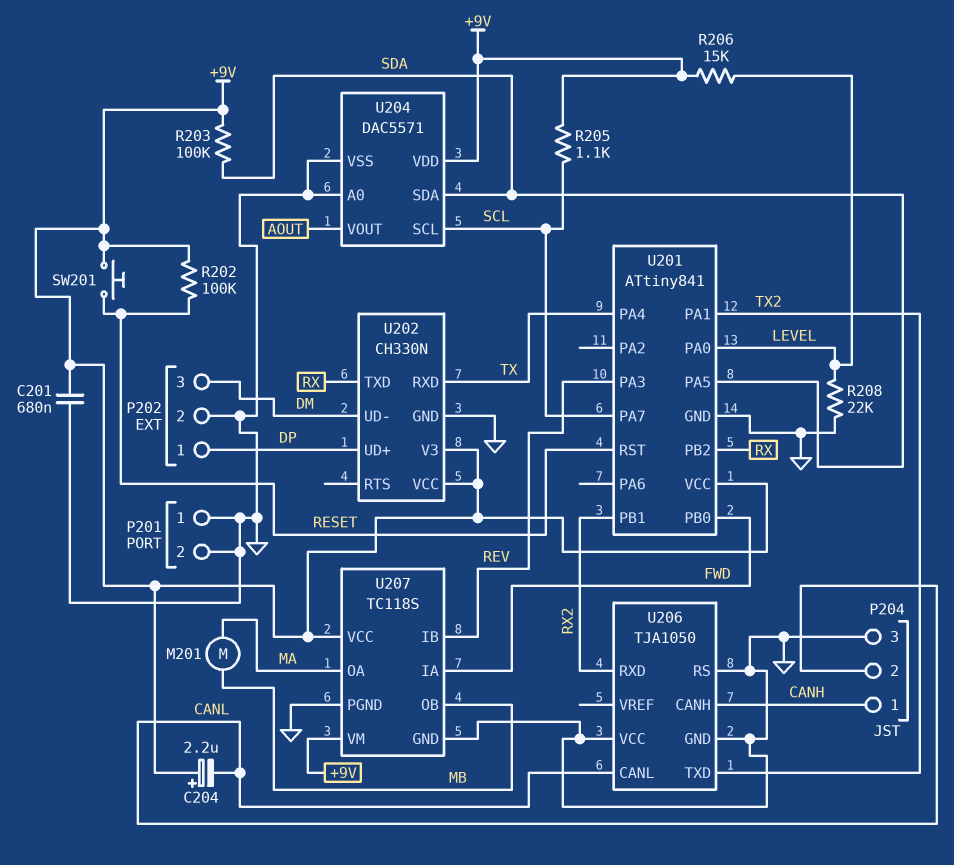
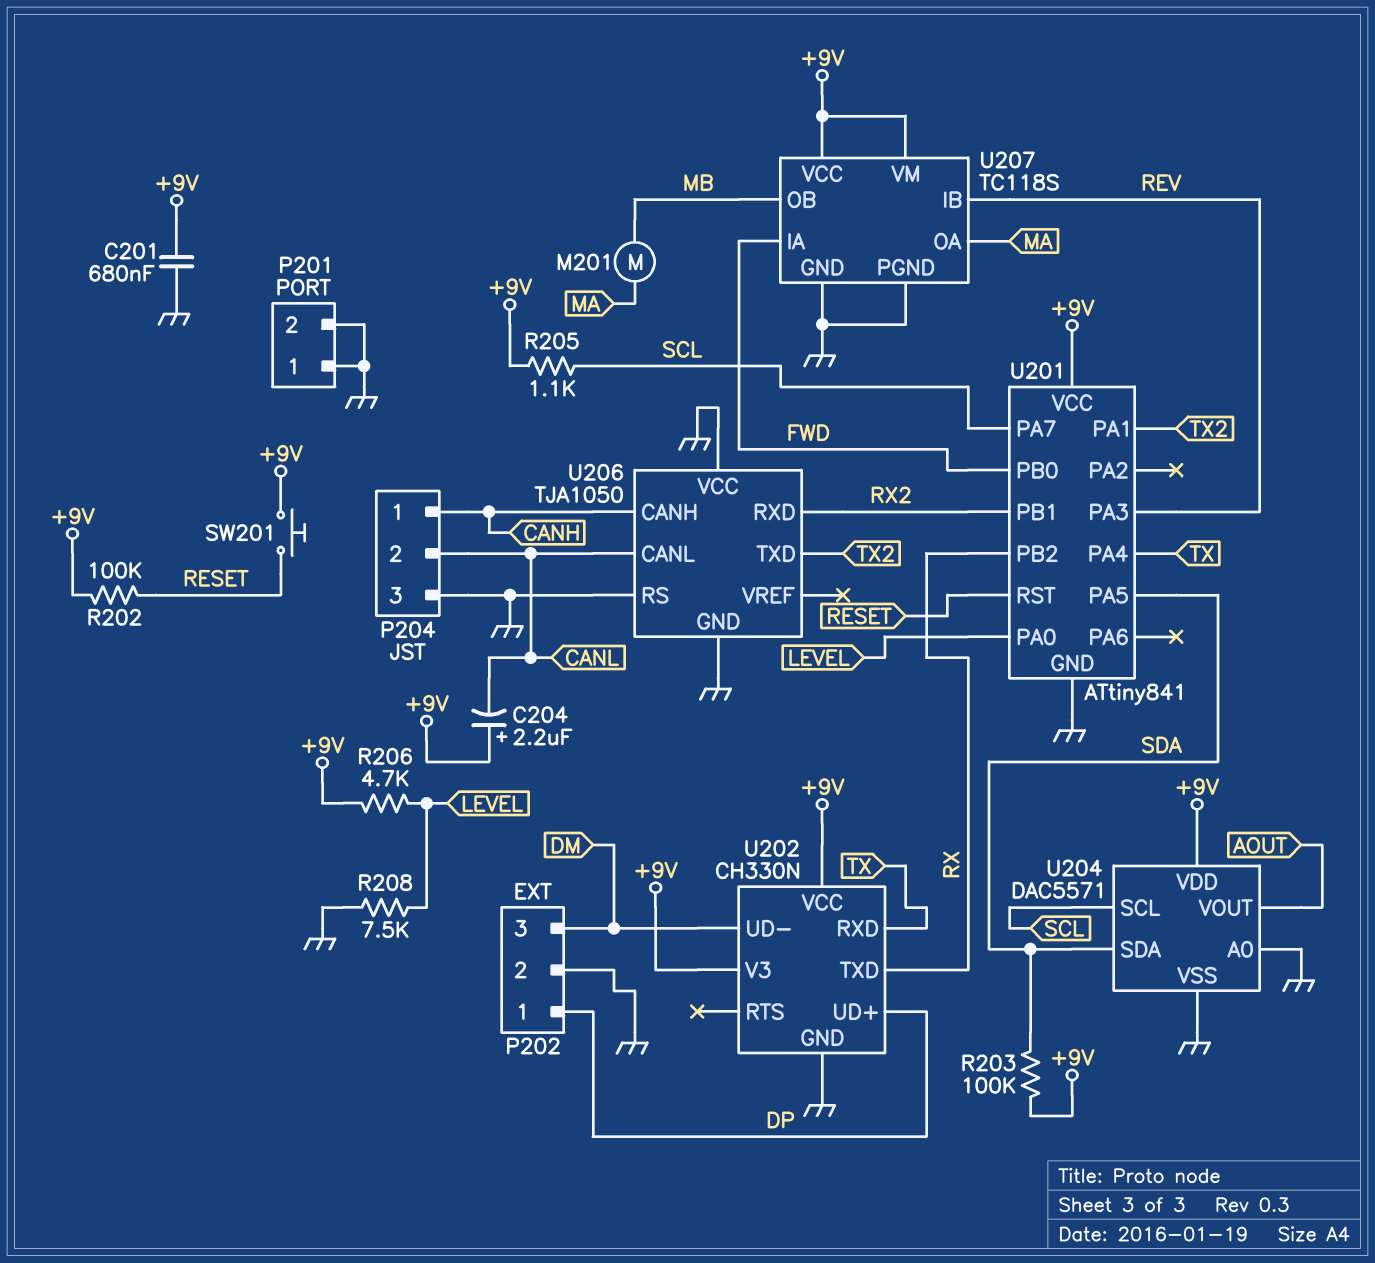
R206: 15k (+9V, LEVEL) -> 4.7k (+9V, LEVEL)
R208: 22k (GND, LEVEL) -> 7.5k (GND, LEVEL)

